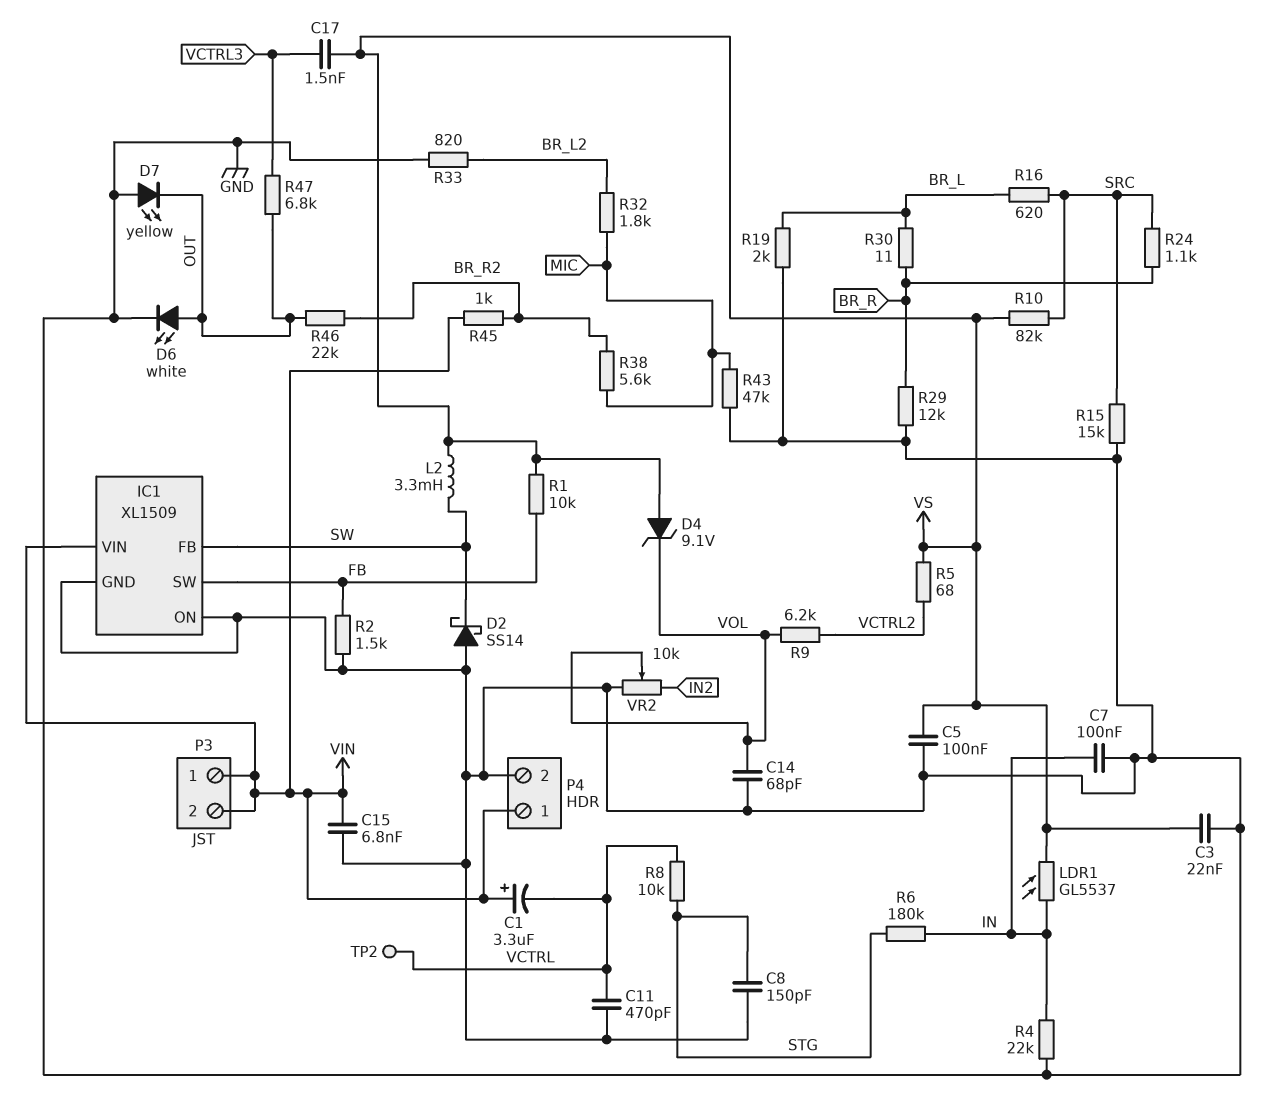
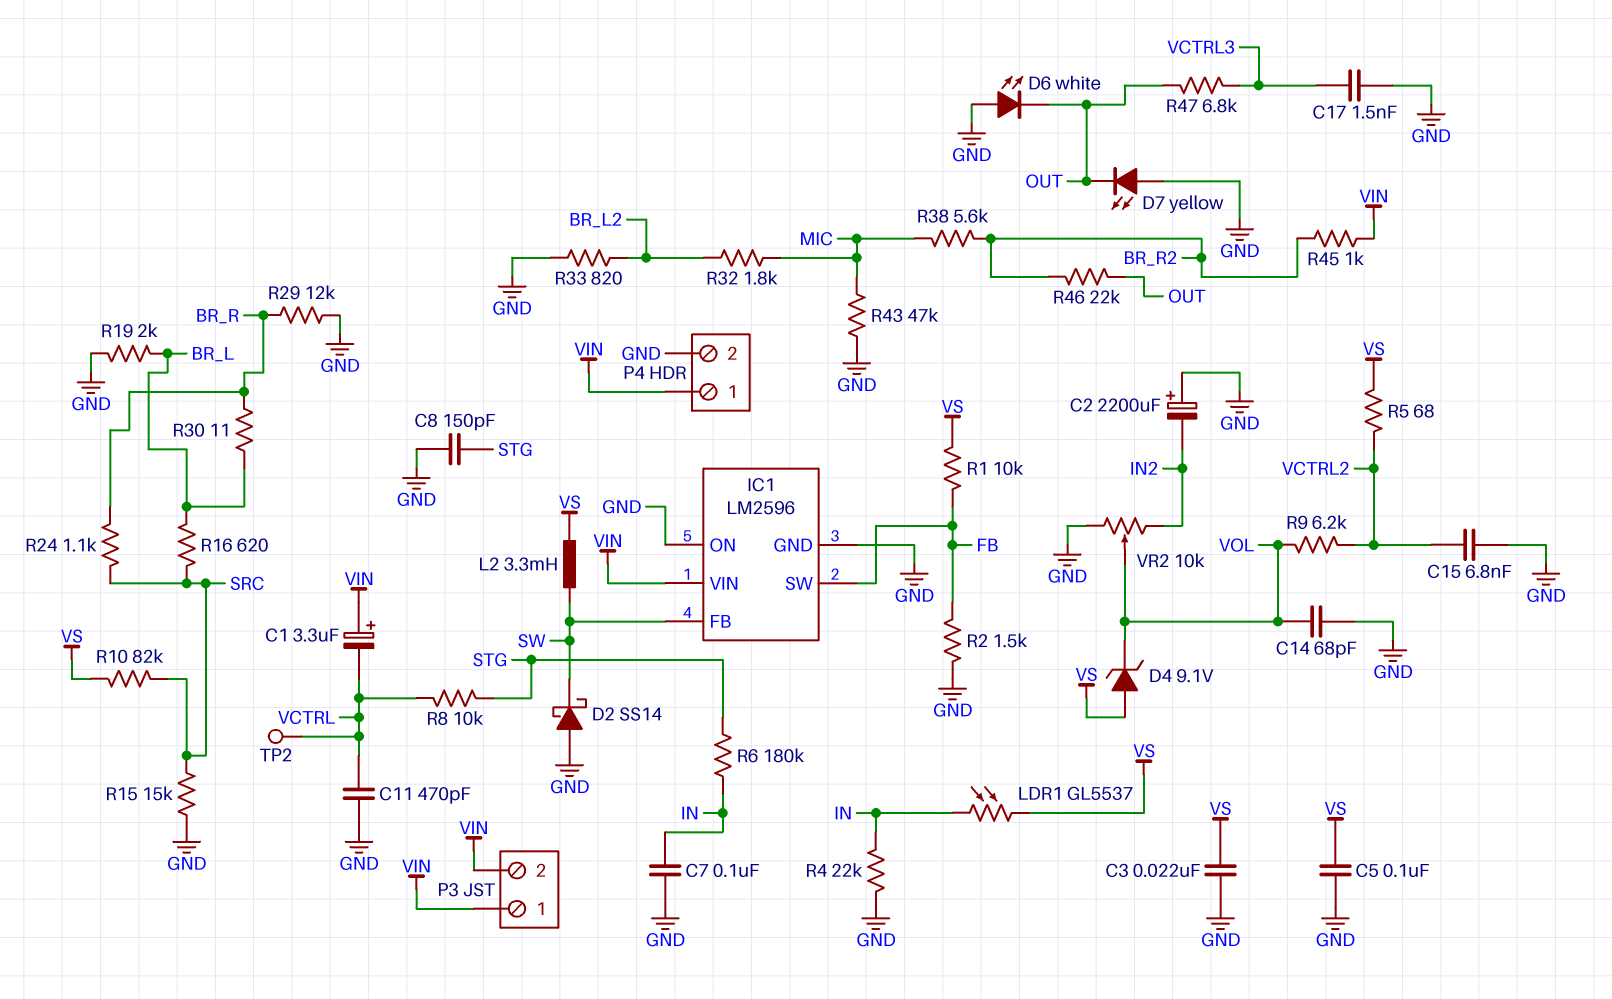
C2: none -> 2200uF (plus GND, minus IN2)
C15: 6.8nF (GND, VIN) -> 6.8nF (GND, VCTRL2)
C17: 1.5nF (VCTRL3, VS) -> 1.5nF (GND, VCTRL3)
D6: LED white (A OUT, K GND) -> LED white (A GND, K OUT)
IC1: XL1509 -> LM2596

